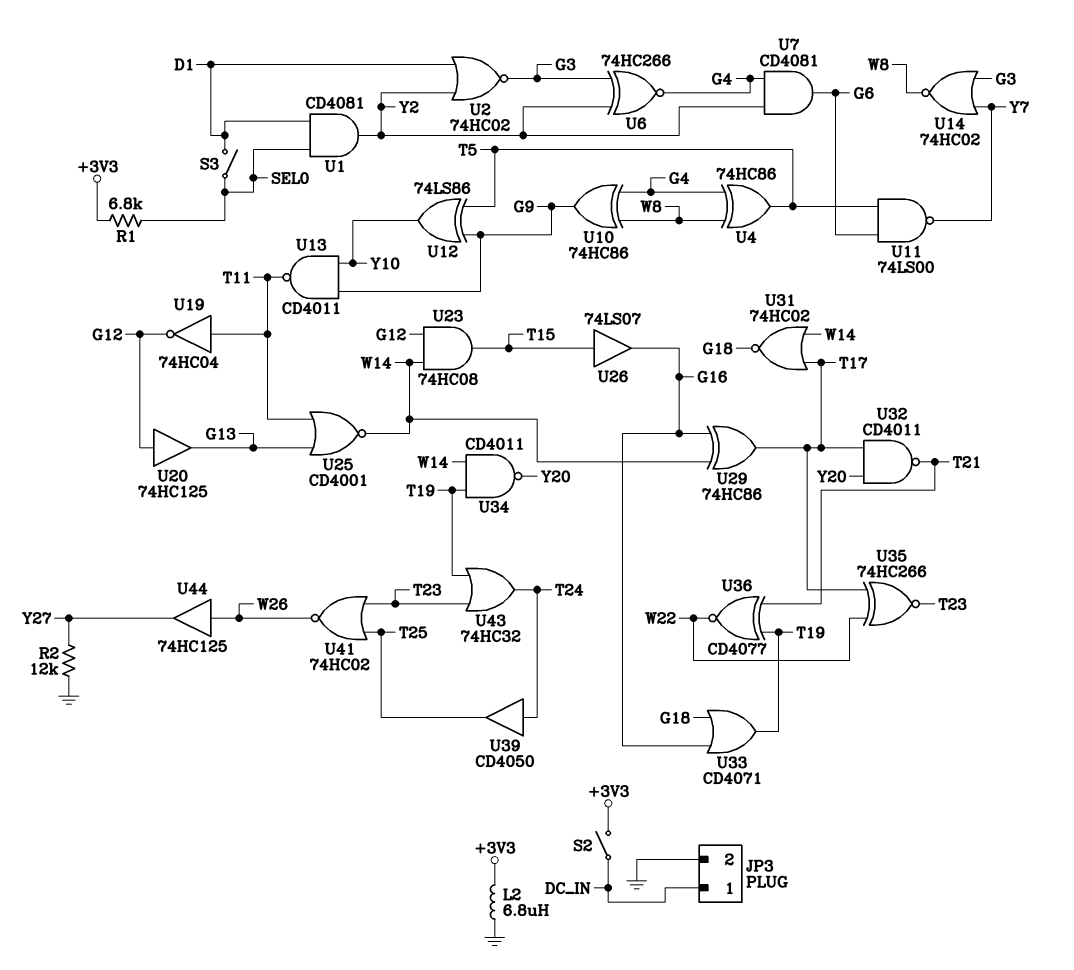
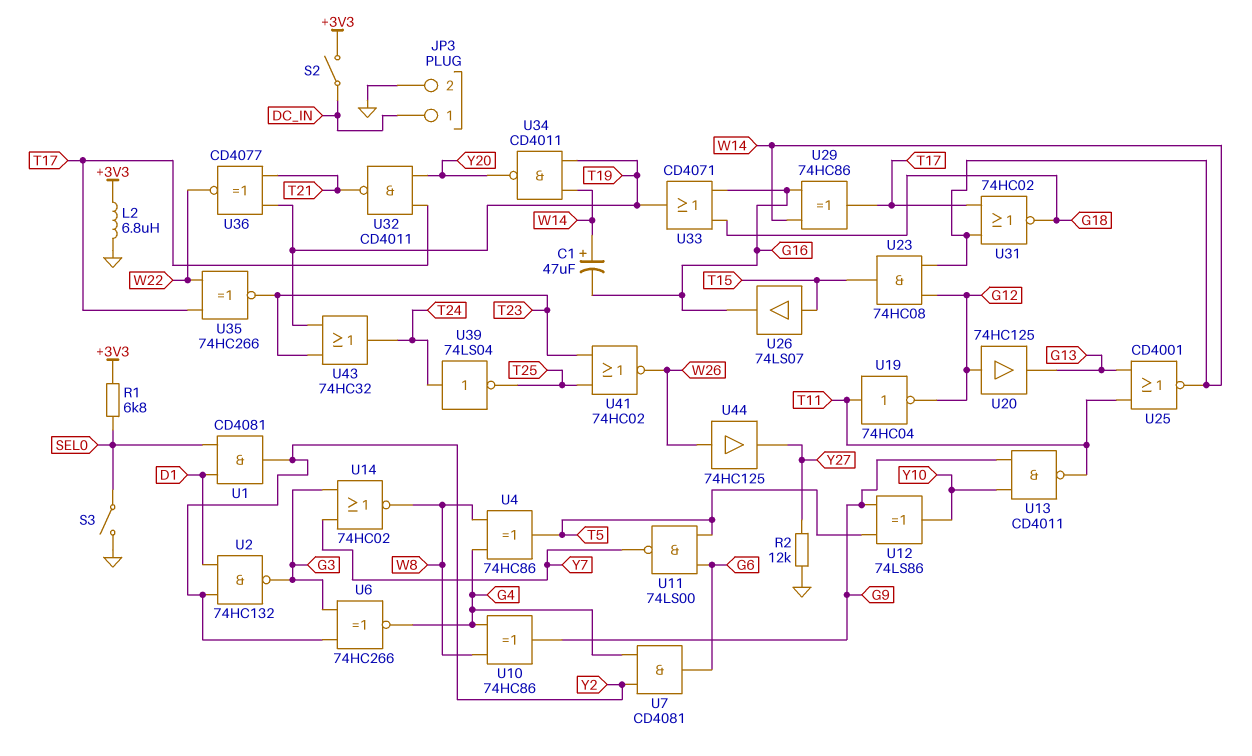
C1: none -> 47uF (plus W14, minus G16)
S3: switch (D1, SEL0) -> switch (GND, SEL0)
U2: NOR 74HC02 (in D1, in Y2, out G3) -> NAND 74HC132 (in D1, in Y2, out G3)
U39: buffer CD4050 (in T24, out T25) -> NOT 74LS04 (in T24, out T25)

